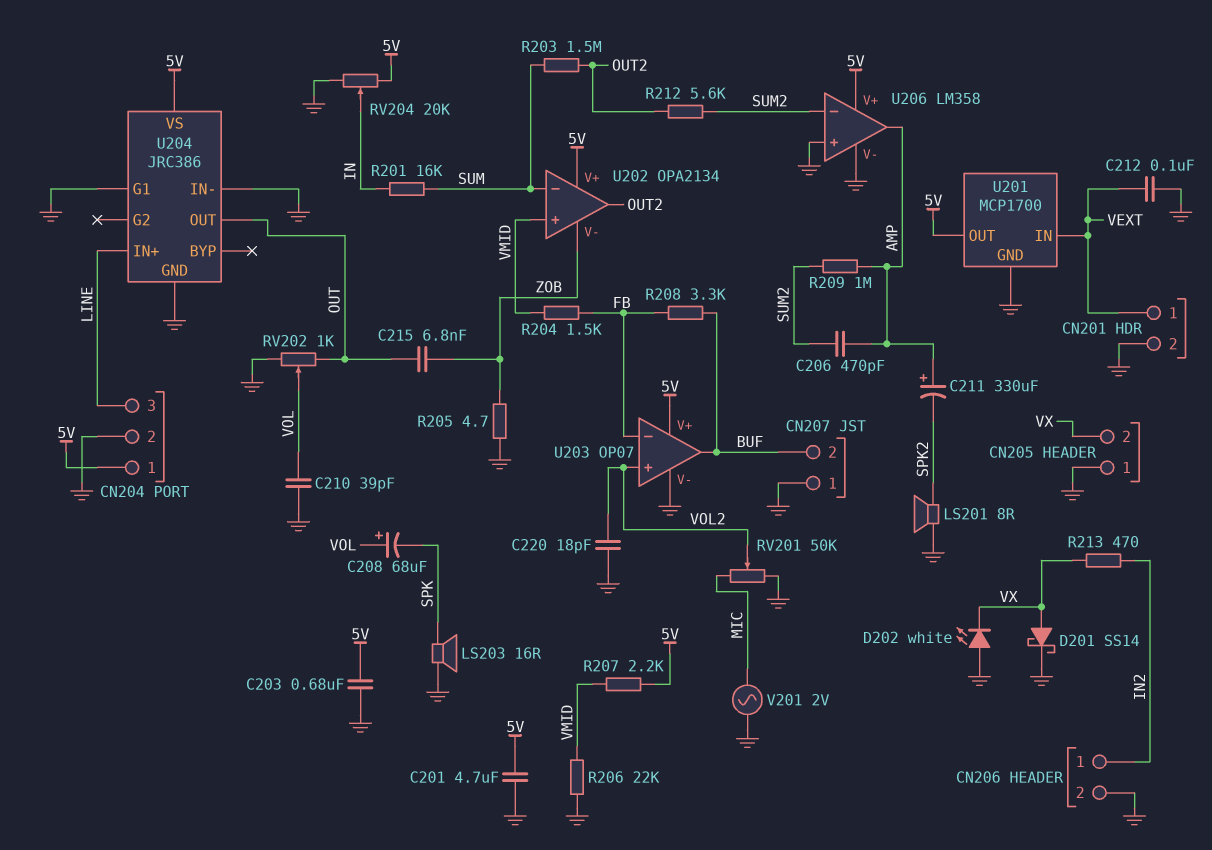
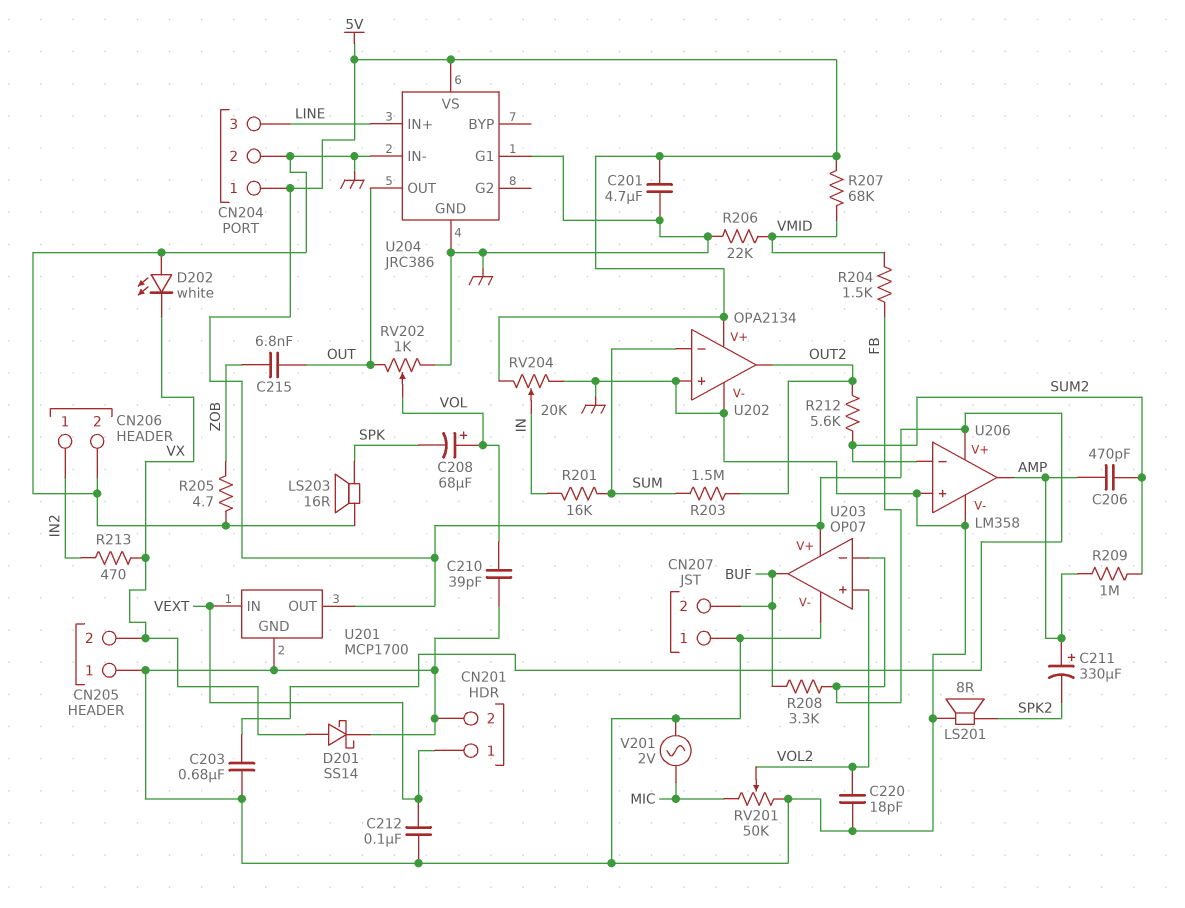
R207: 2.2k (5V, VMID) -> 68k (5V, VMID)
U202 pin V-: ZOB -> GND
U202 pin in+: VMID -> GND

